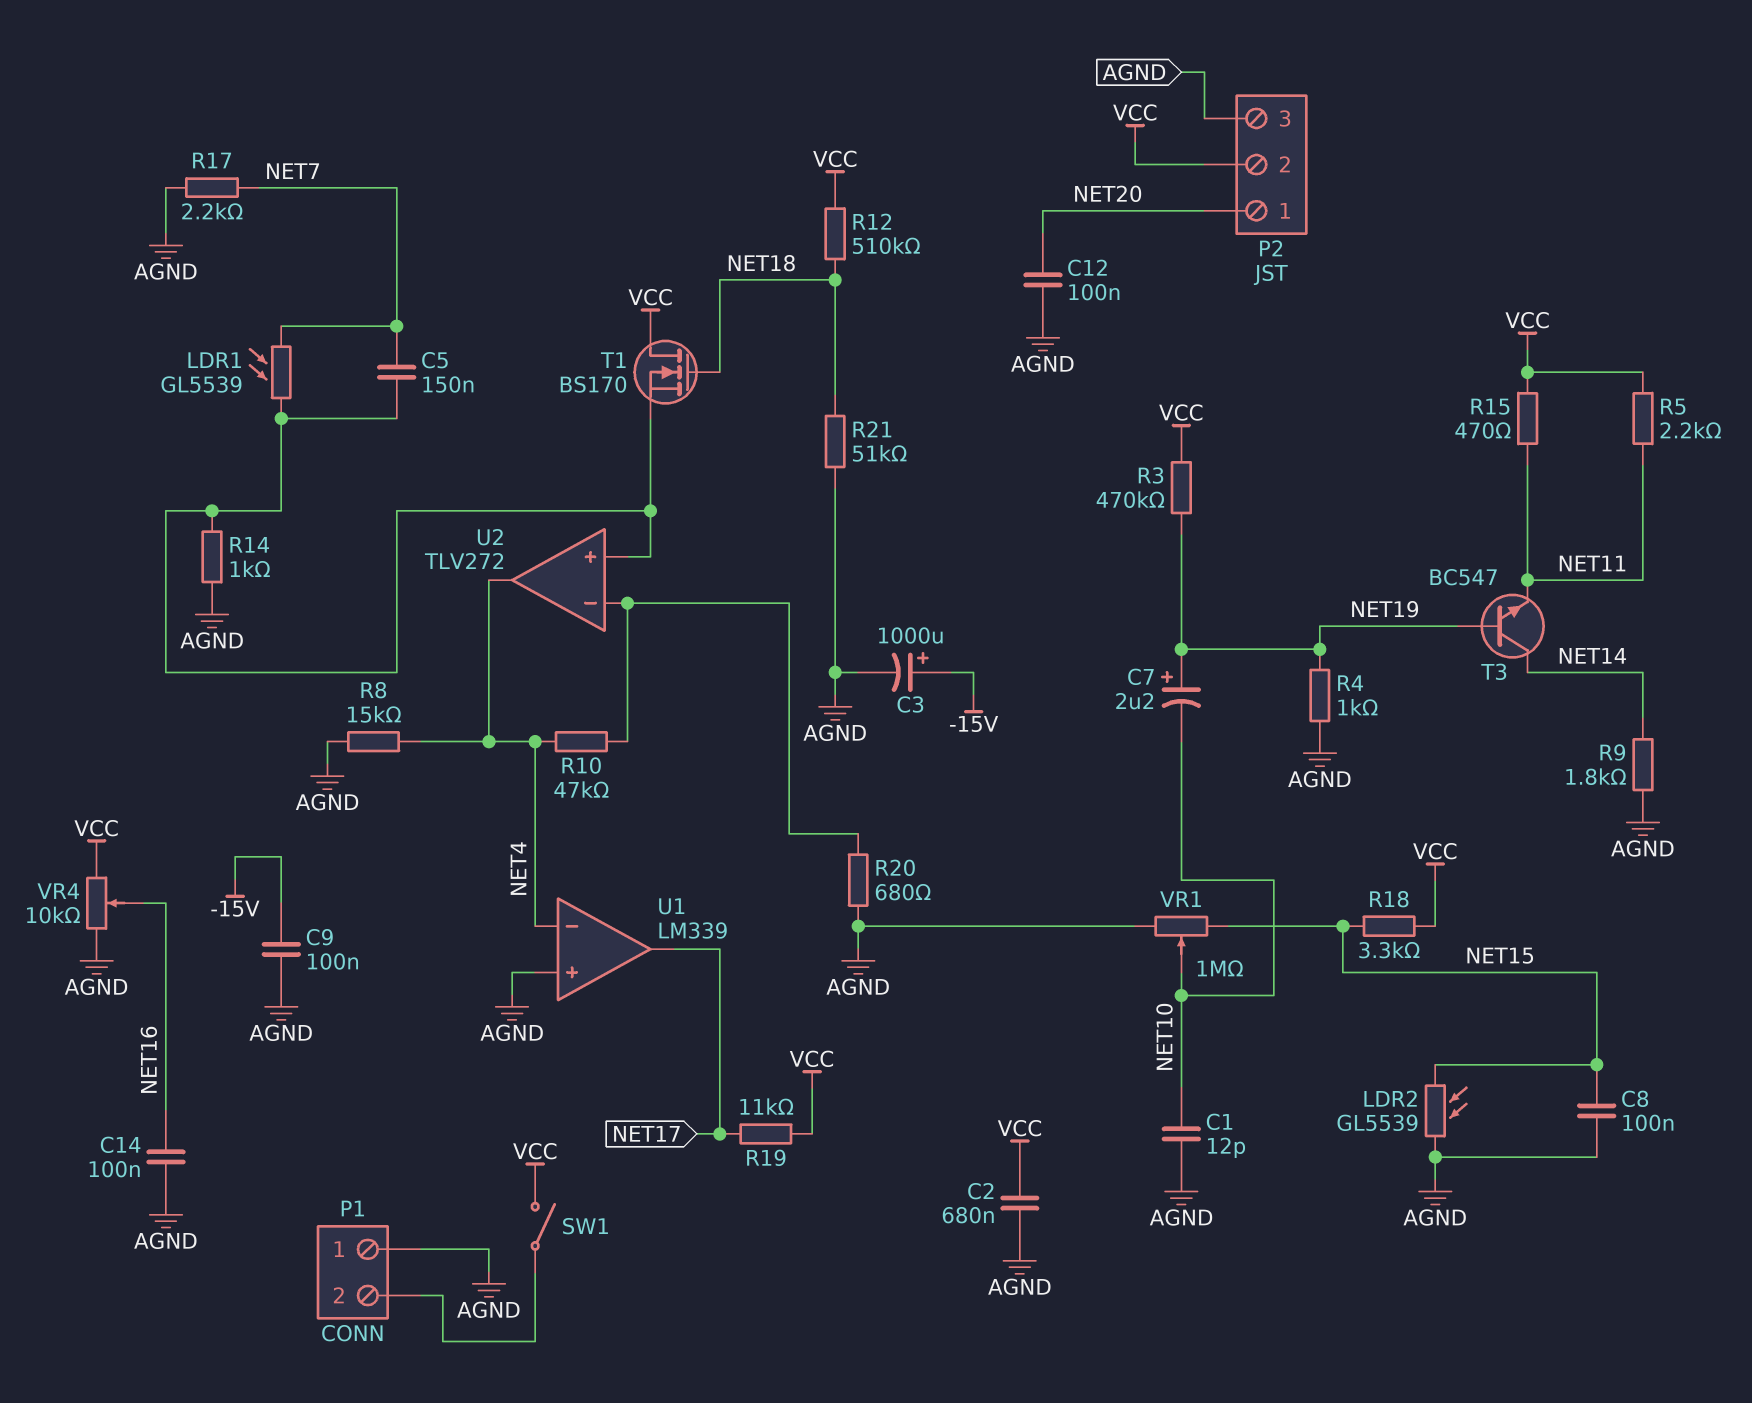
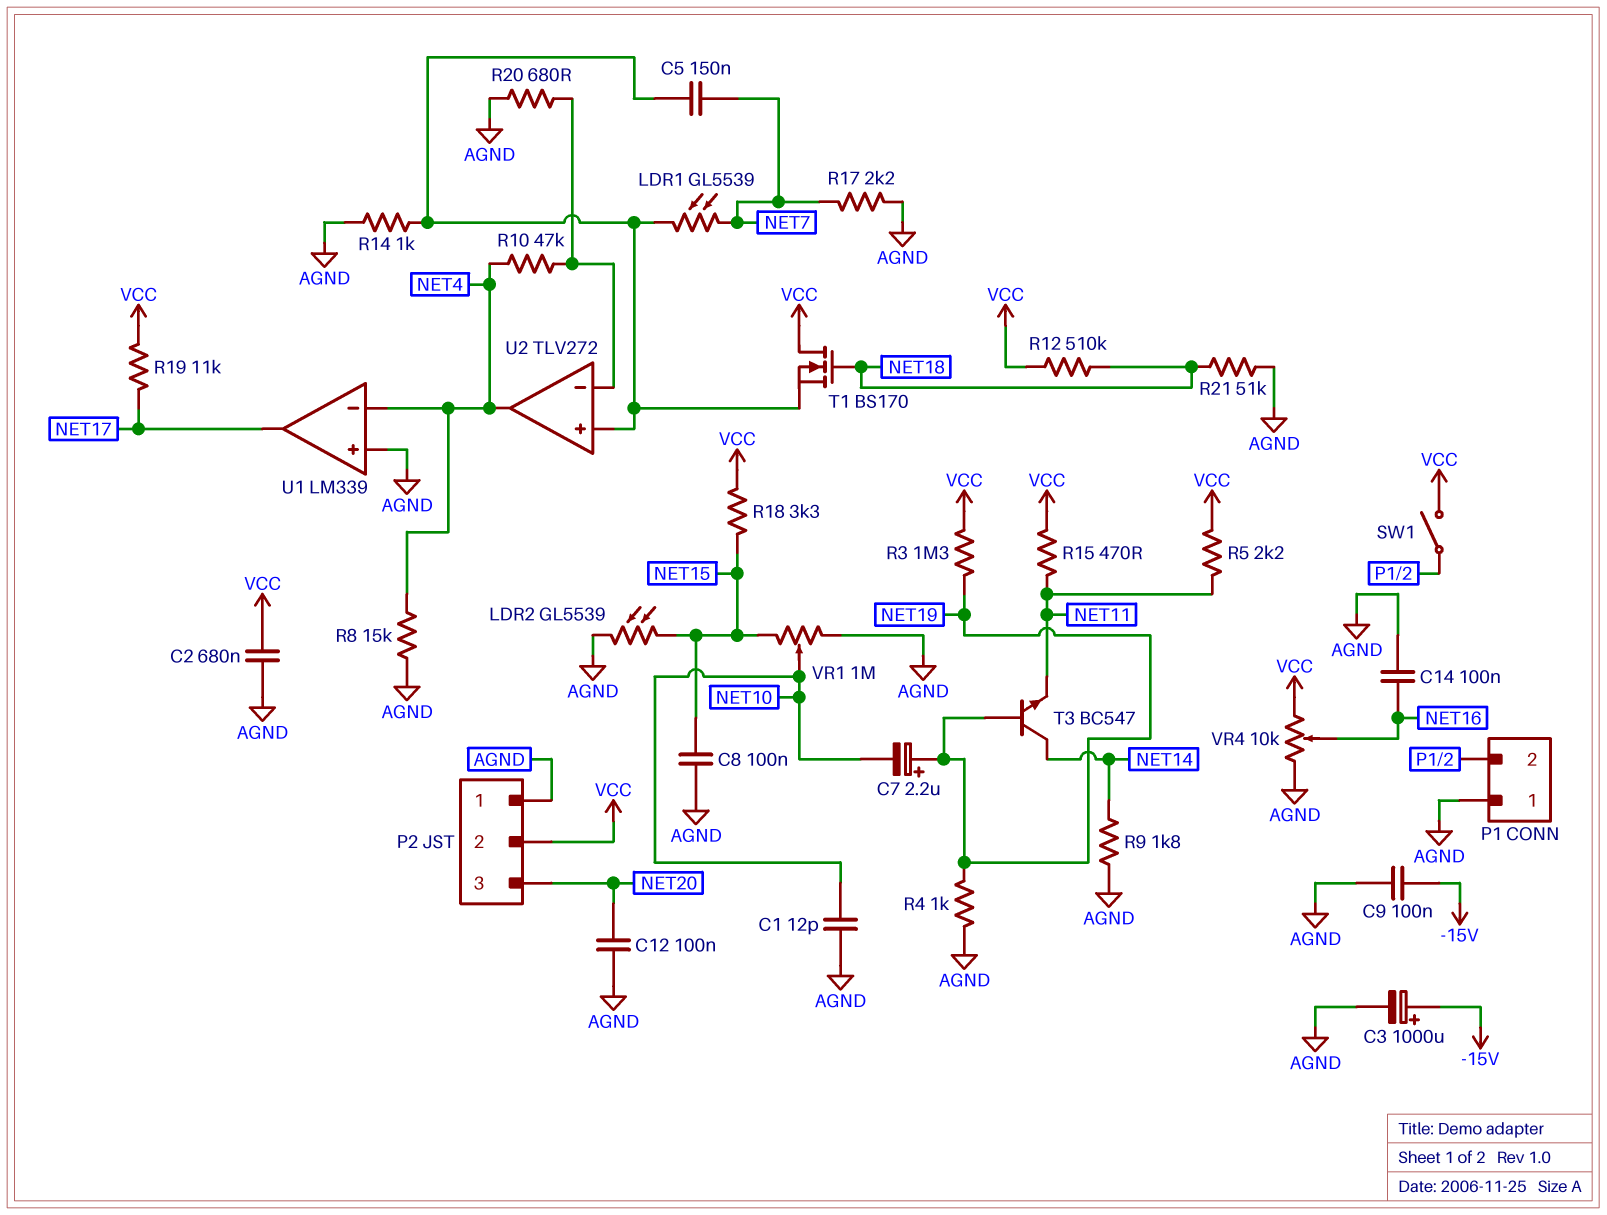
P2 pin 1: NET20 -> AGND
P2 pin 3: AGND -> NET20
R3: 470k (NET19, VCC) -> 1.3M (NET19, VCC)

